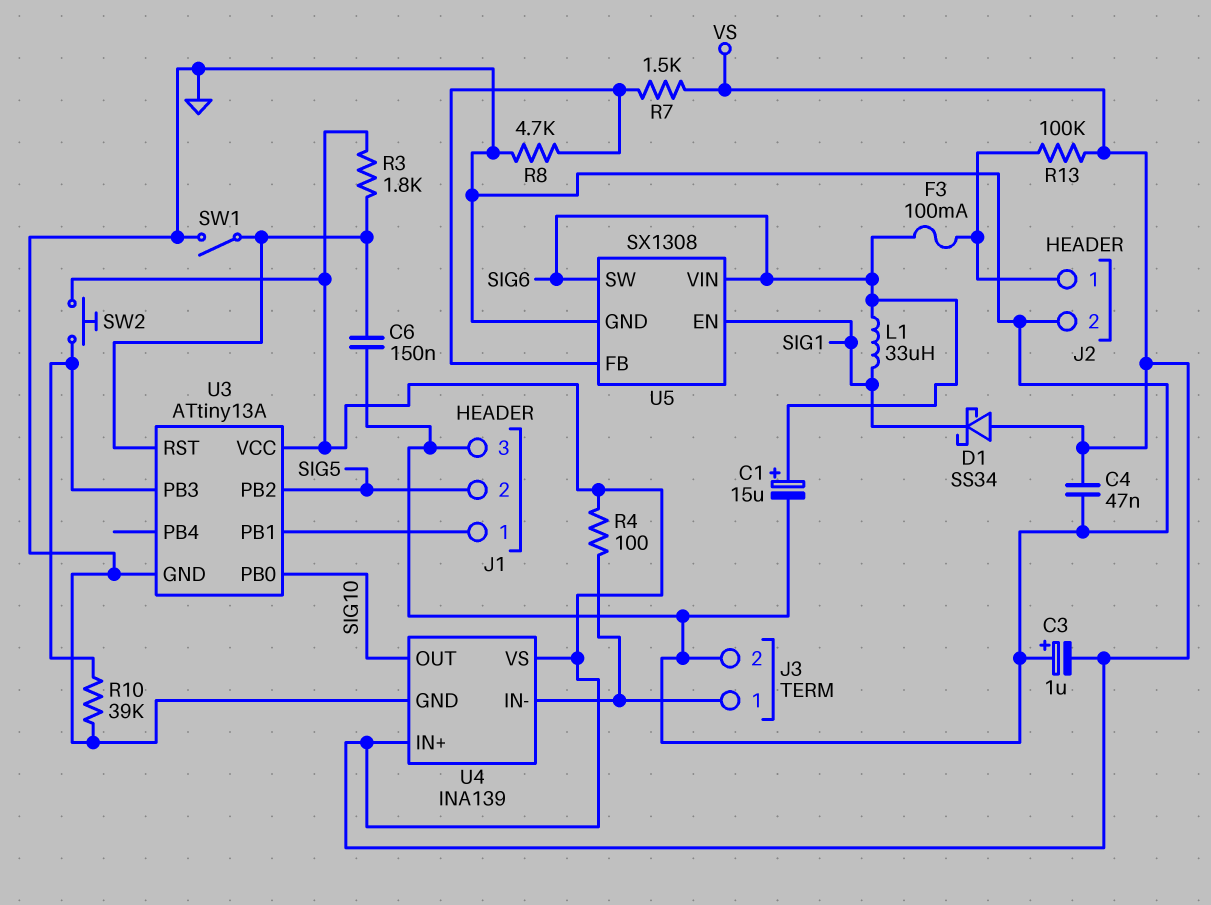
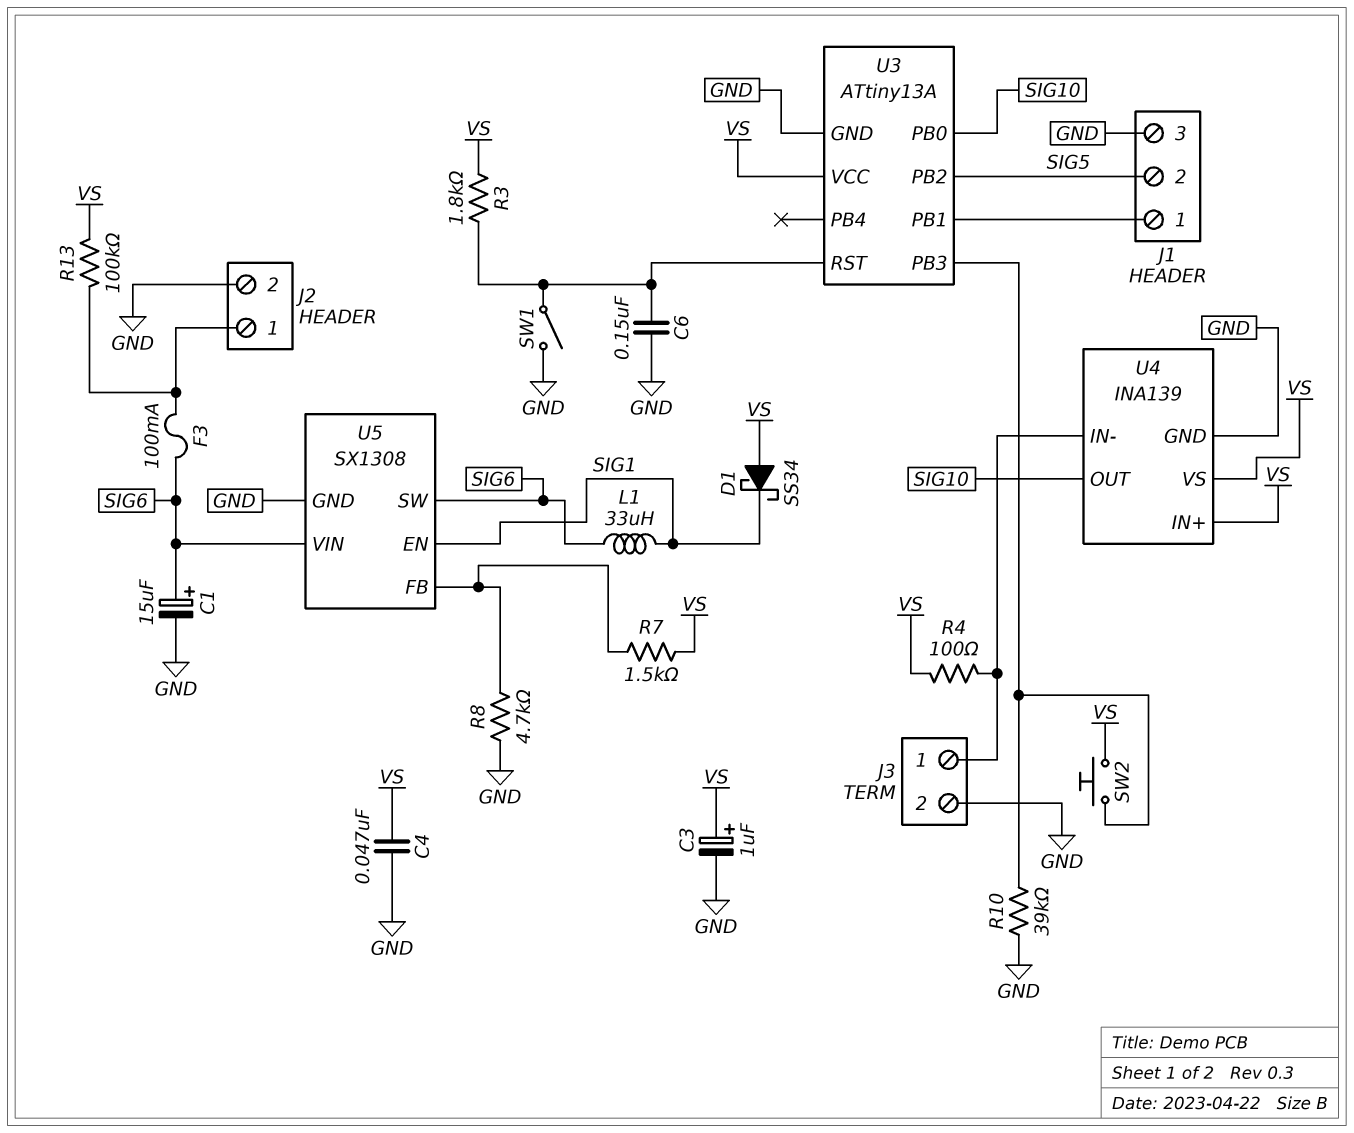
C3: 1uF (plus GND, minus VS) -> 1uF (plus VS, minus GND)

